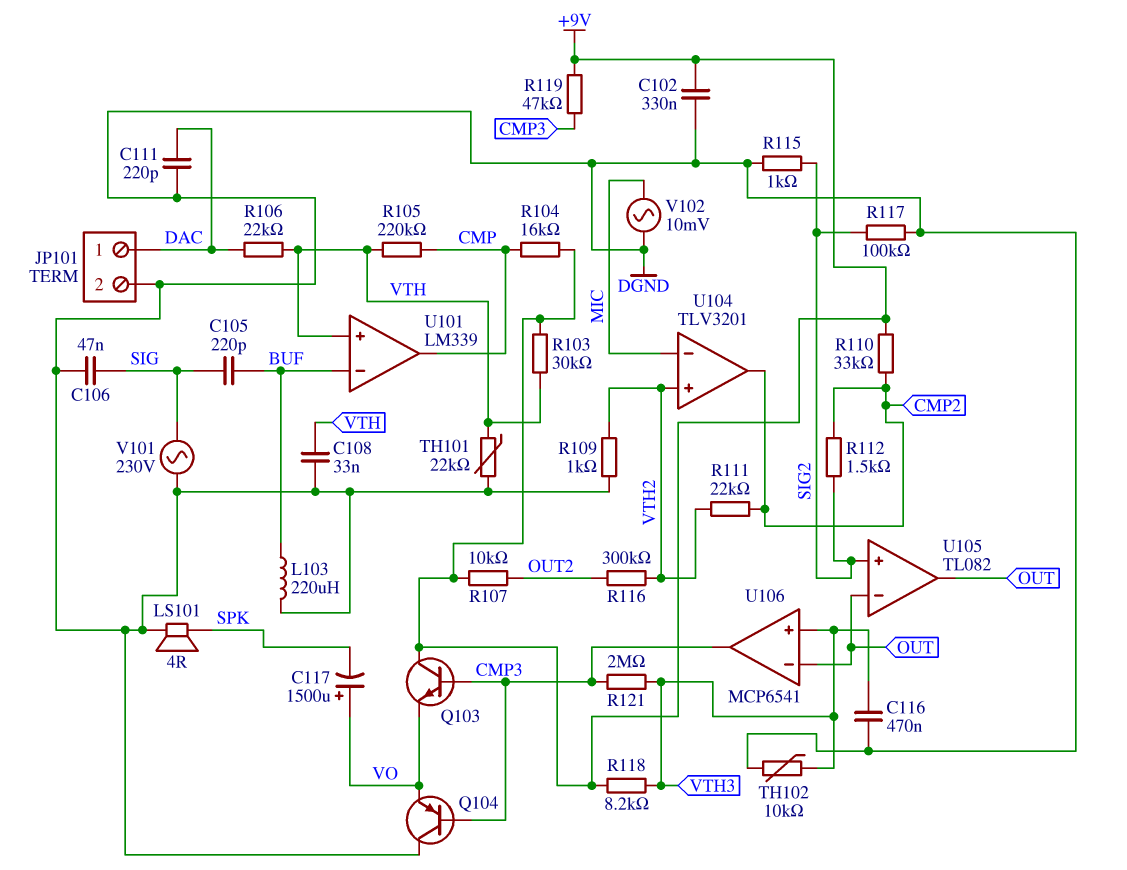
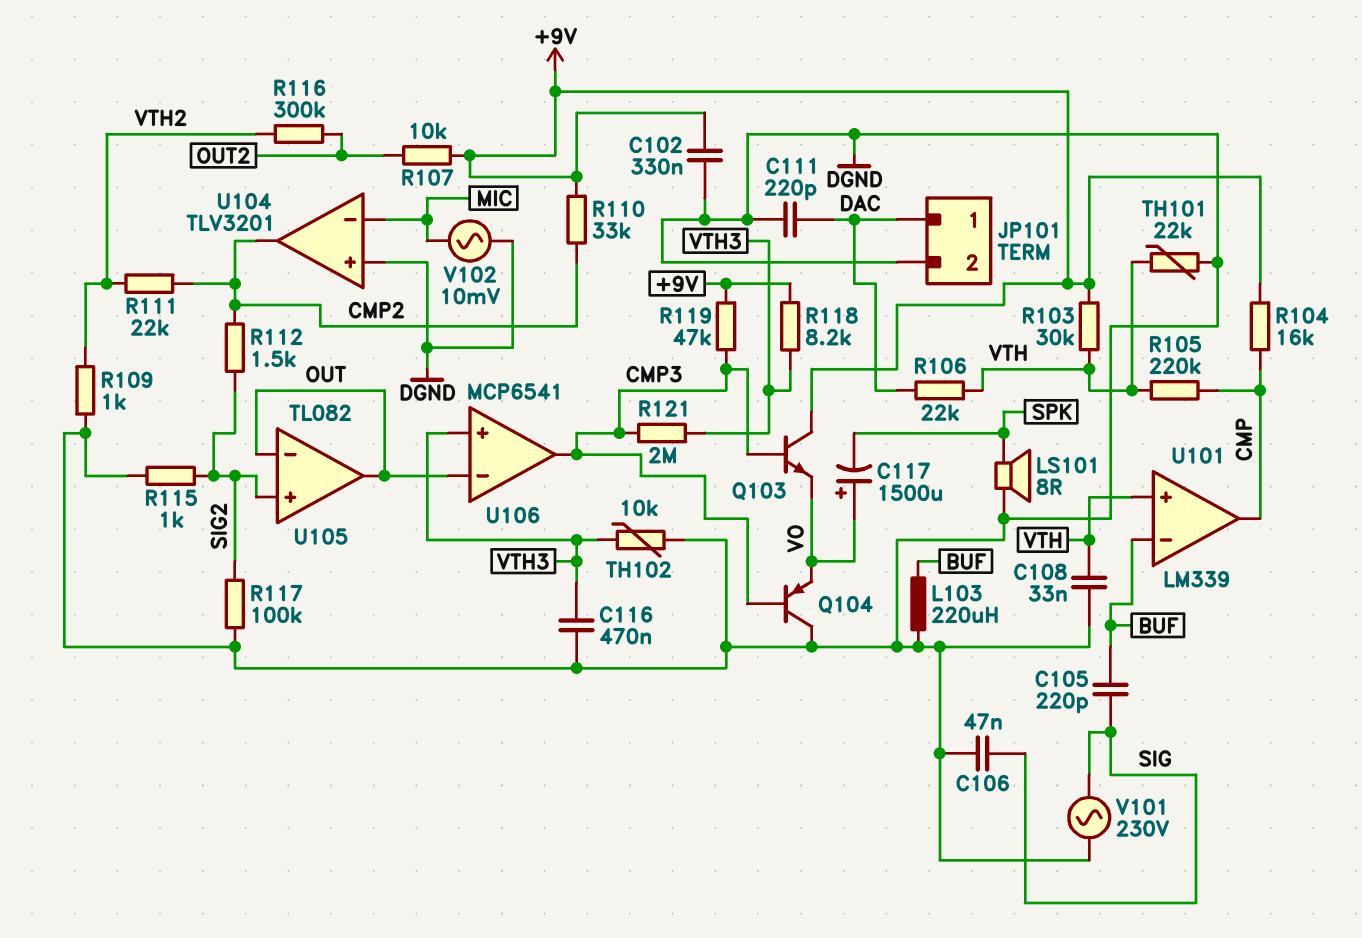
LS101: speaker 4R (DGND, SPK) -> speaker 8R (DGND, SPK)
U104 pin in+: VTH2 -> DGND

